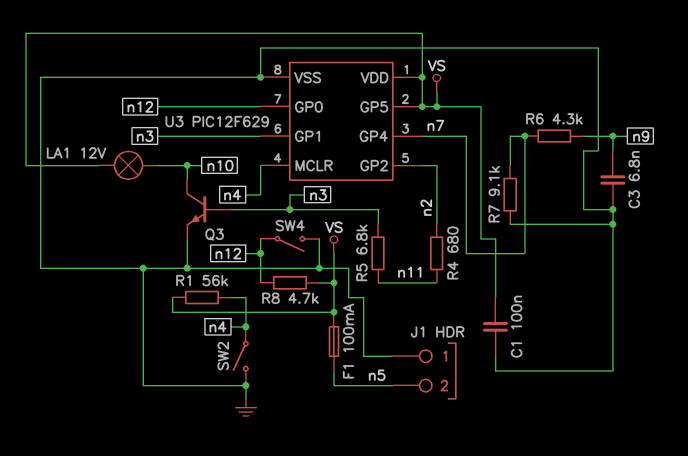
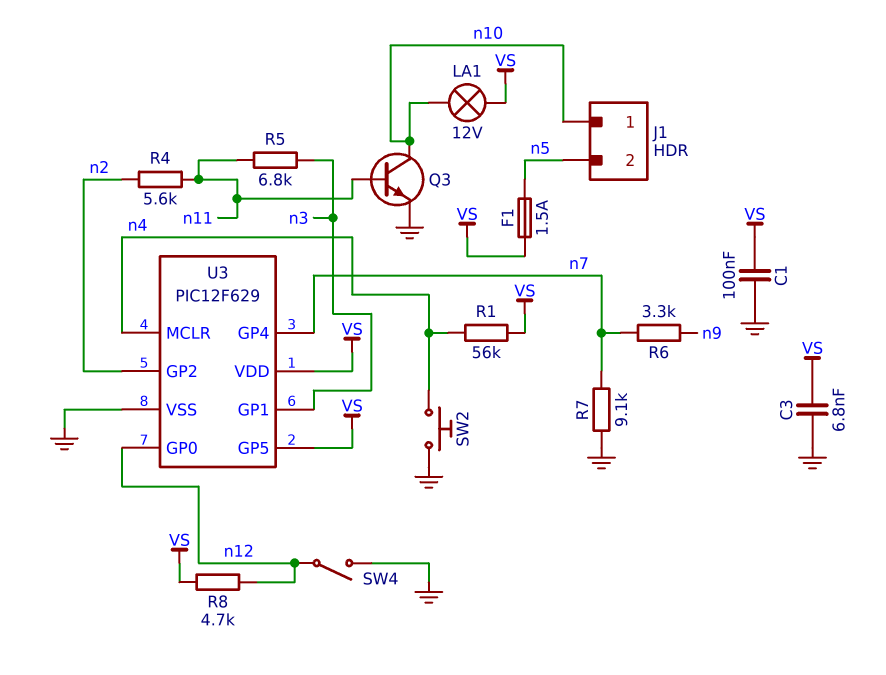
C3: 6.8nF (GND, n9) -> 6.8nF (GND, VS)
F1: 100mA (VS, n5) -> 1.5A (VS, n5)
J1 pin 1: GND -> n10
Q3: NPN (B n3, C n10, E GND) -> NPN (B n11, C n10, E GND)
R4: 680 (n2, n11) -> 5.6k (n2, n11)
R6: 4.3k (n7, n9) -> 3.3k (n7, n9)
SW2: switch (GND, n4) -> button (GND, n4)

